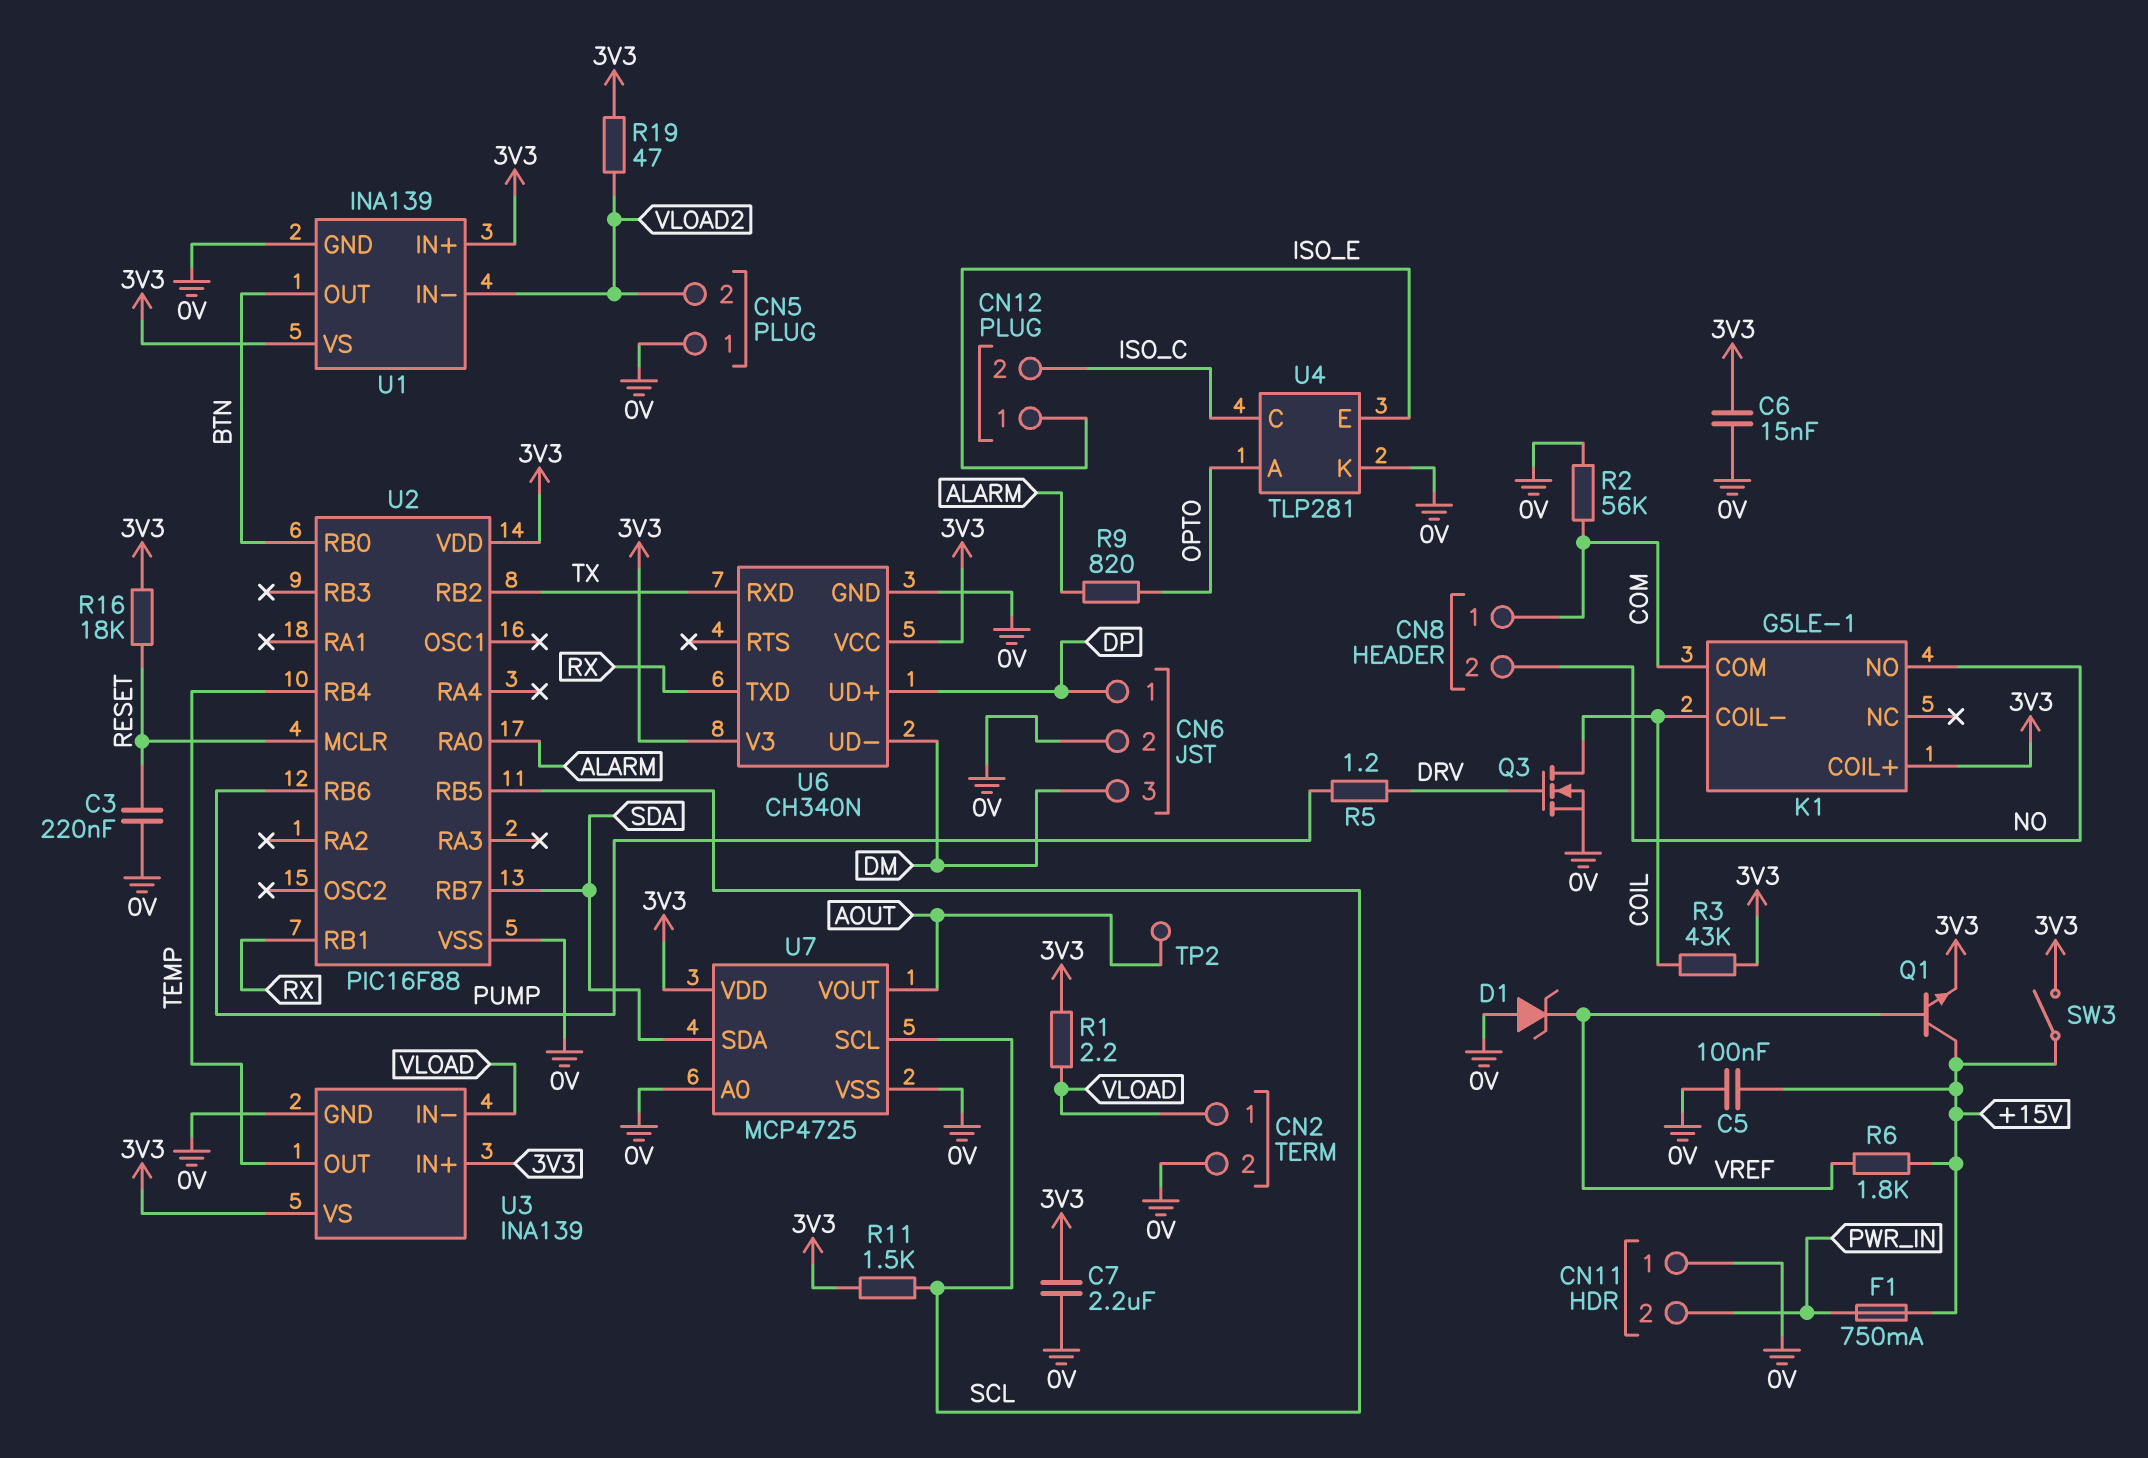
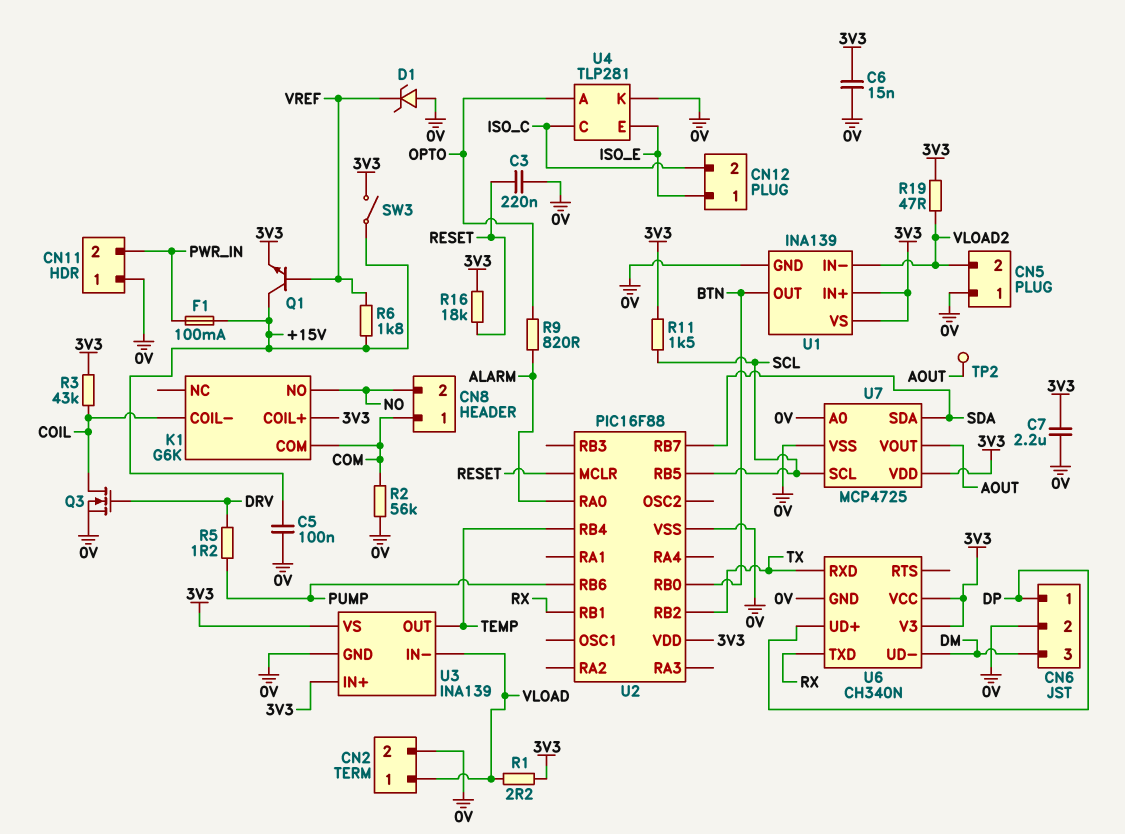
F1: 750mA (+15V, PWR_IN) -> 100mA (+15V, PWR_IN)
K1: G5LE-1 -> G6K

